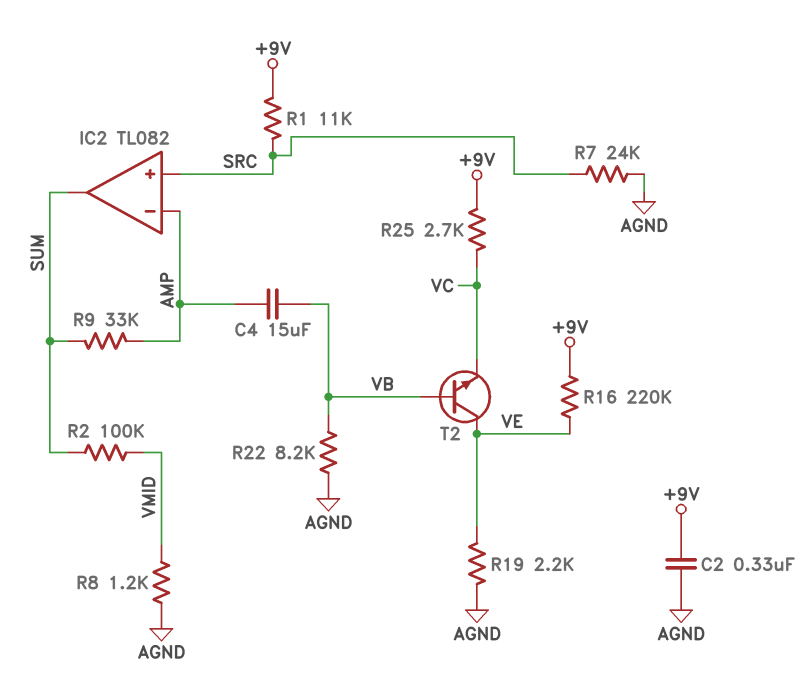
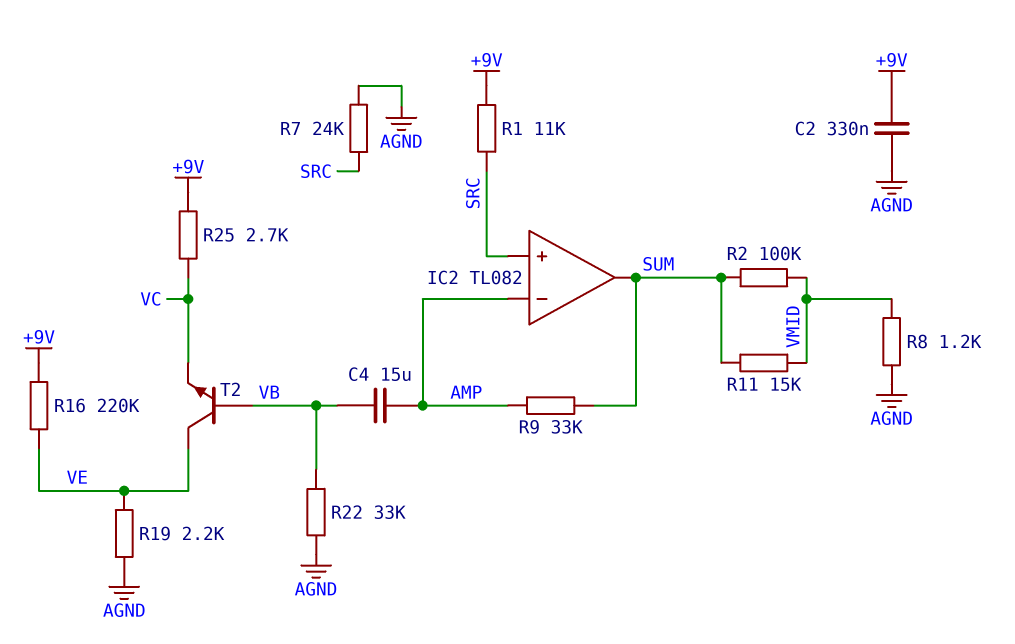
R11: none -> 15k (SUM, VMID)
R22: 8.2k (AGND, VB) -> 33k (AGND, VB)

